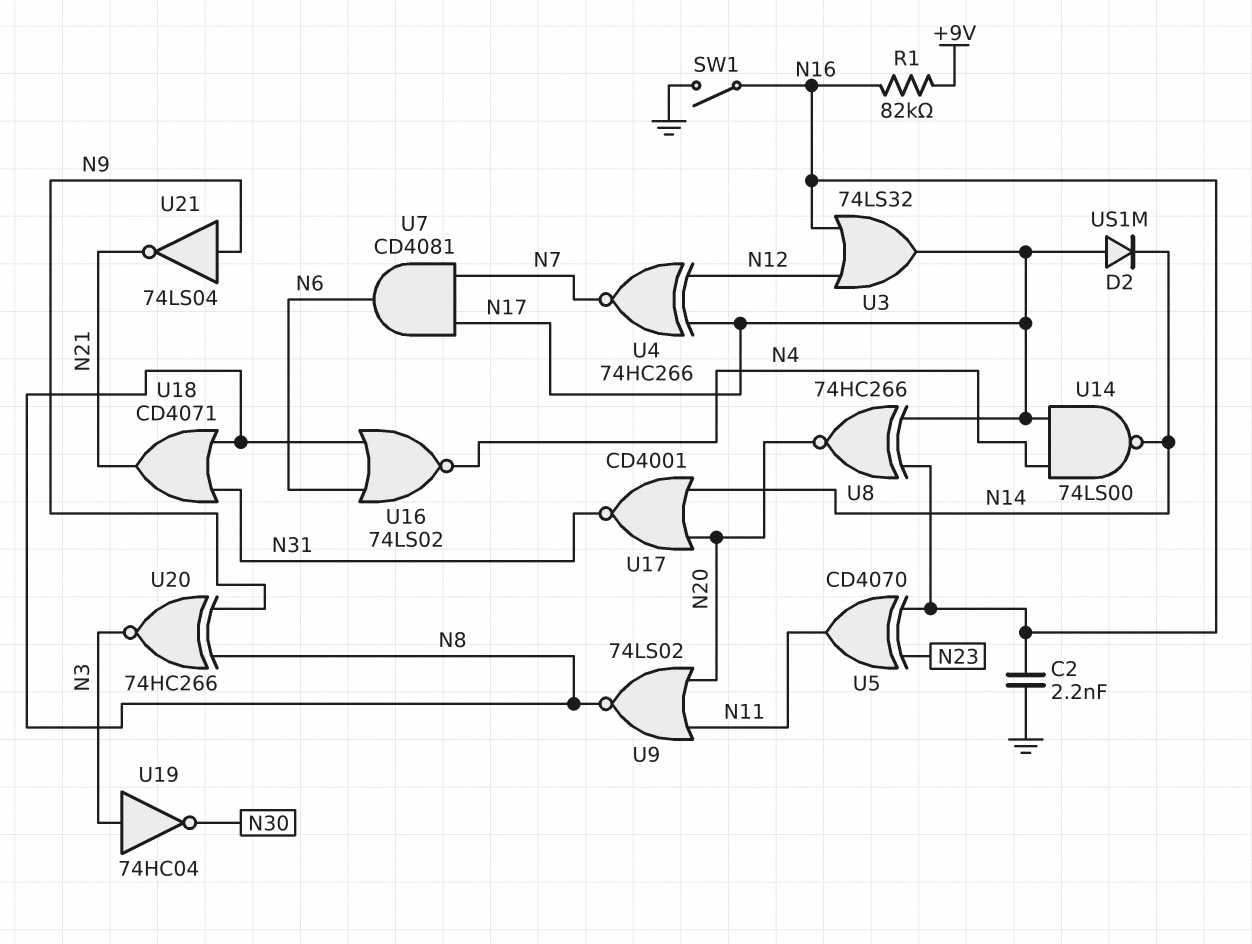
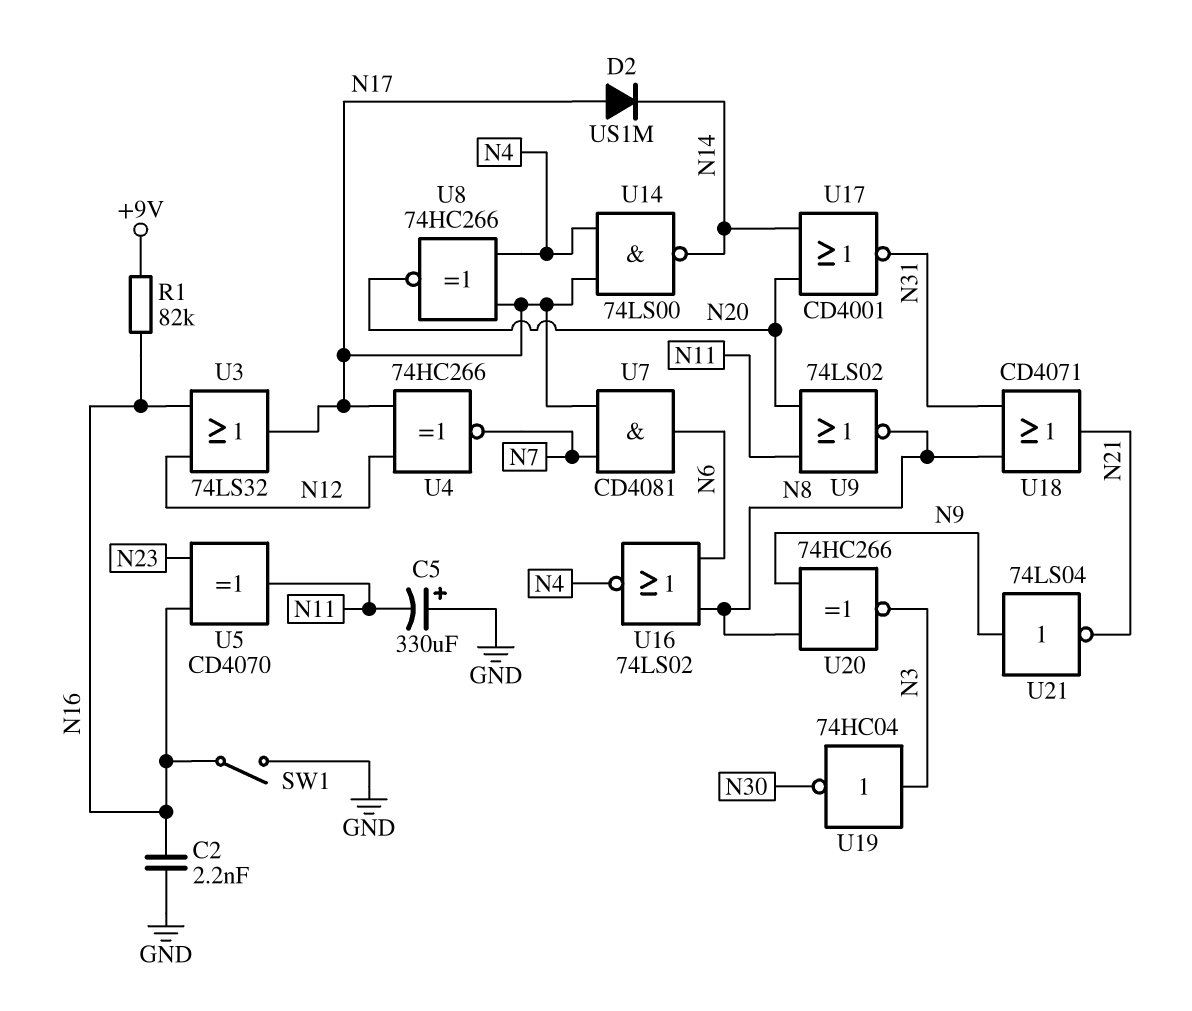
C5: none -> 330uF (plus GND, minus N11)
U8: XNOR 74HC266 (in N16, in N17, out N20) -> XNOR 74HC266 (in N4, in N17, out N20)

